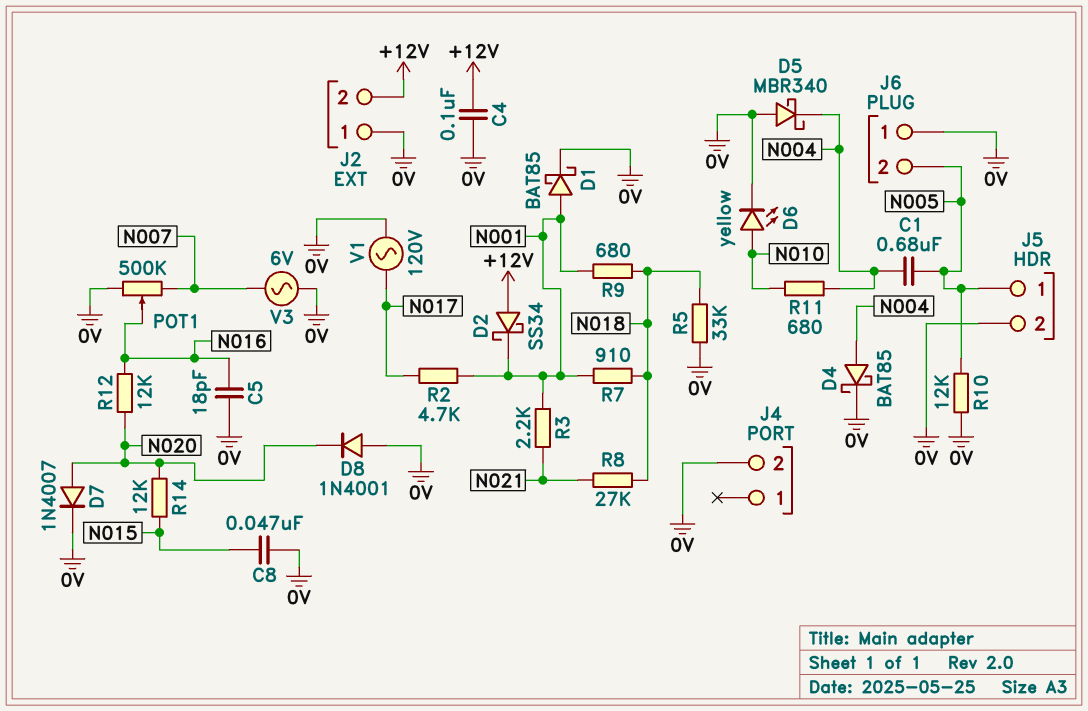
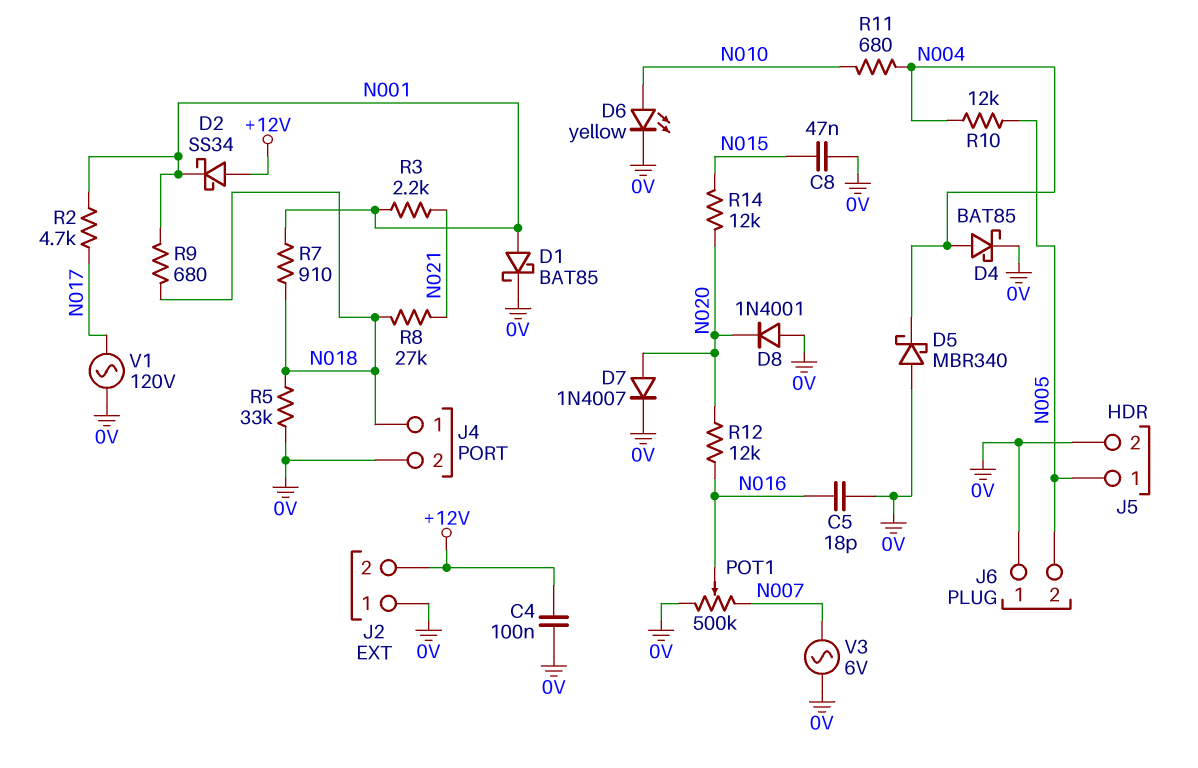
C1: 680nF (N004, N005) -> none
J4 pin 1: none -> N018
R10: 12k (0V, N005) -> 12k (N004, N005)

